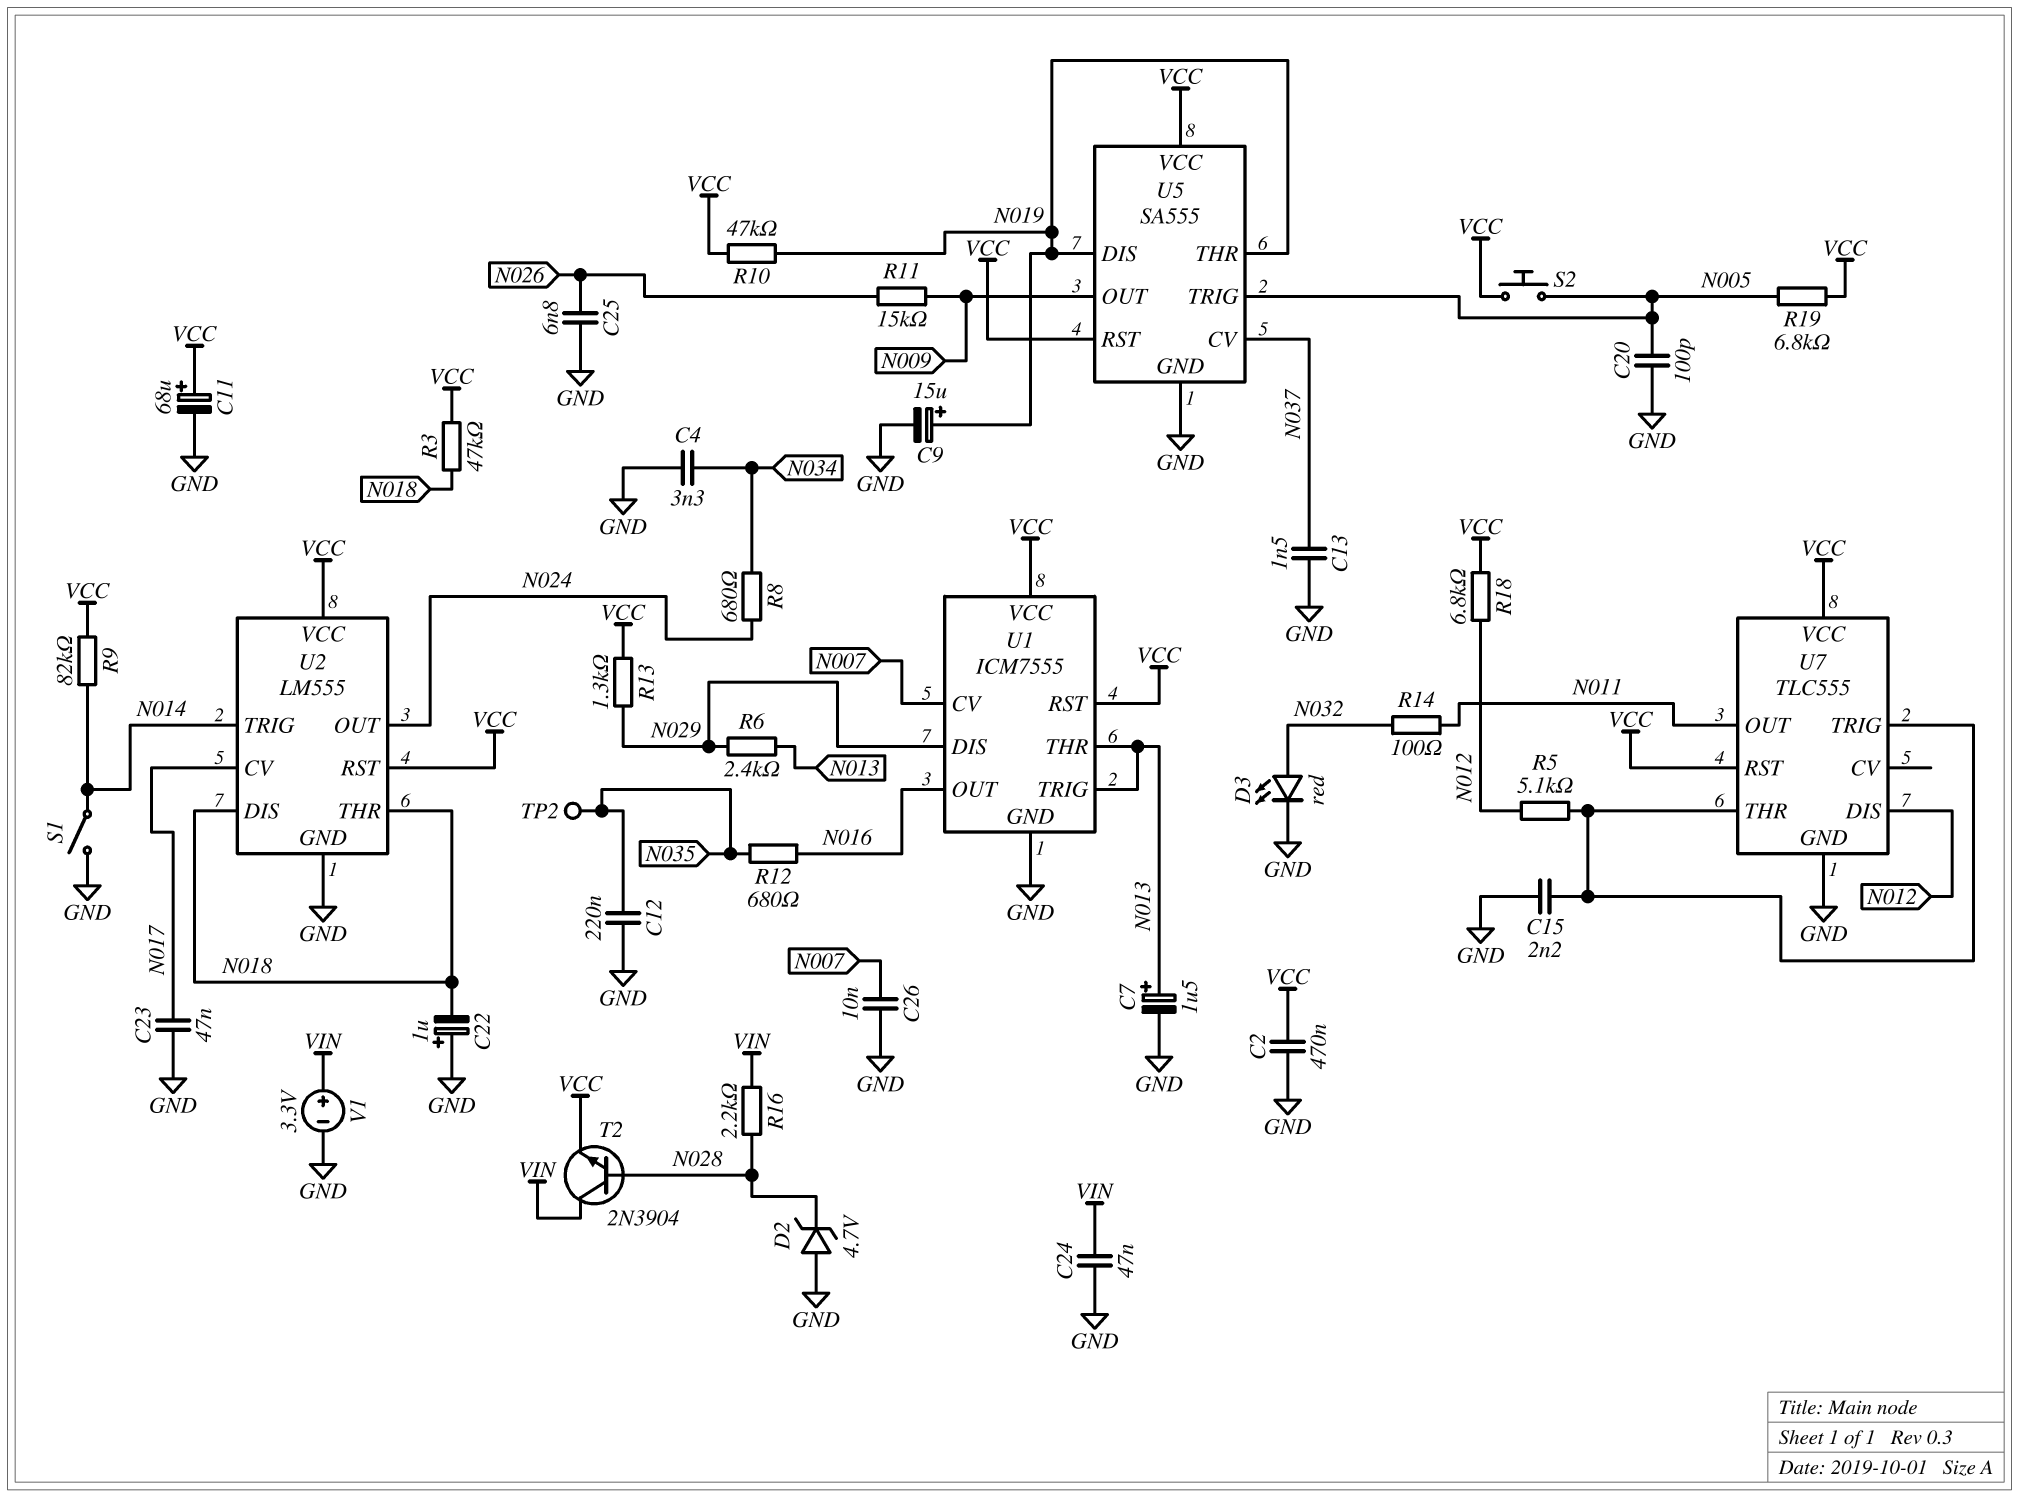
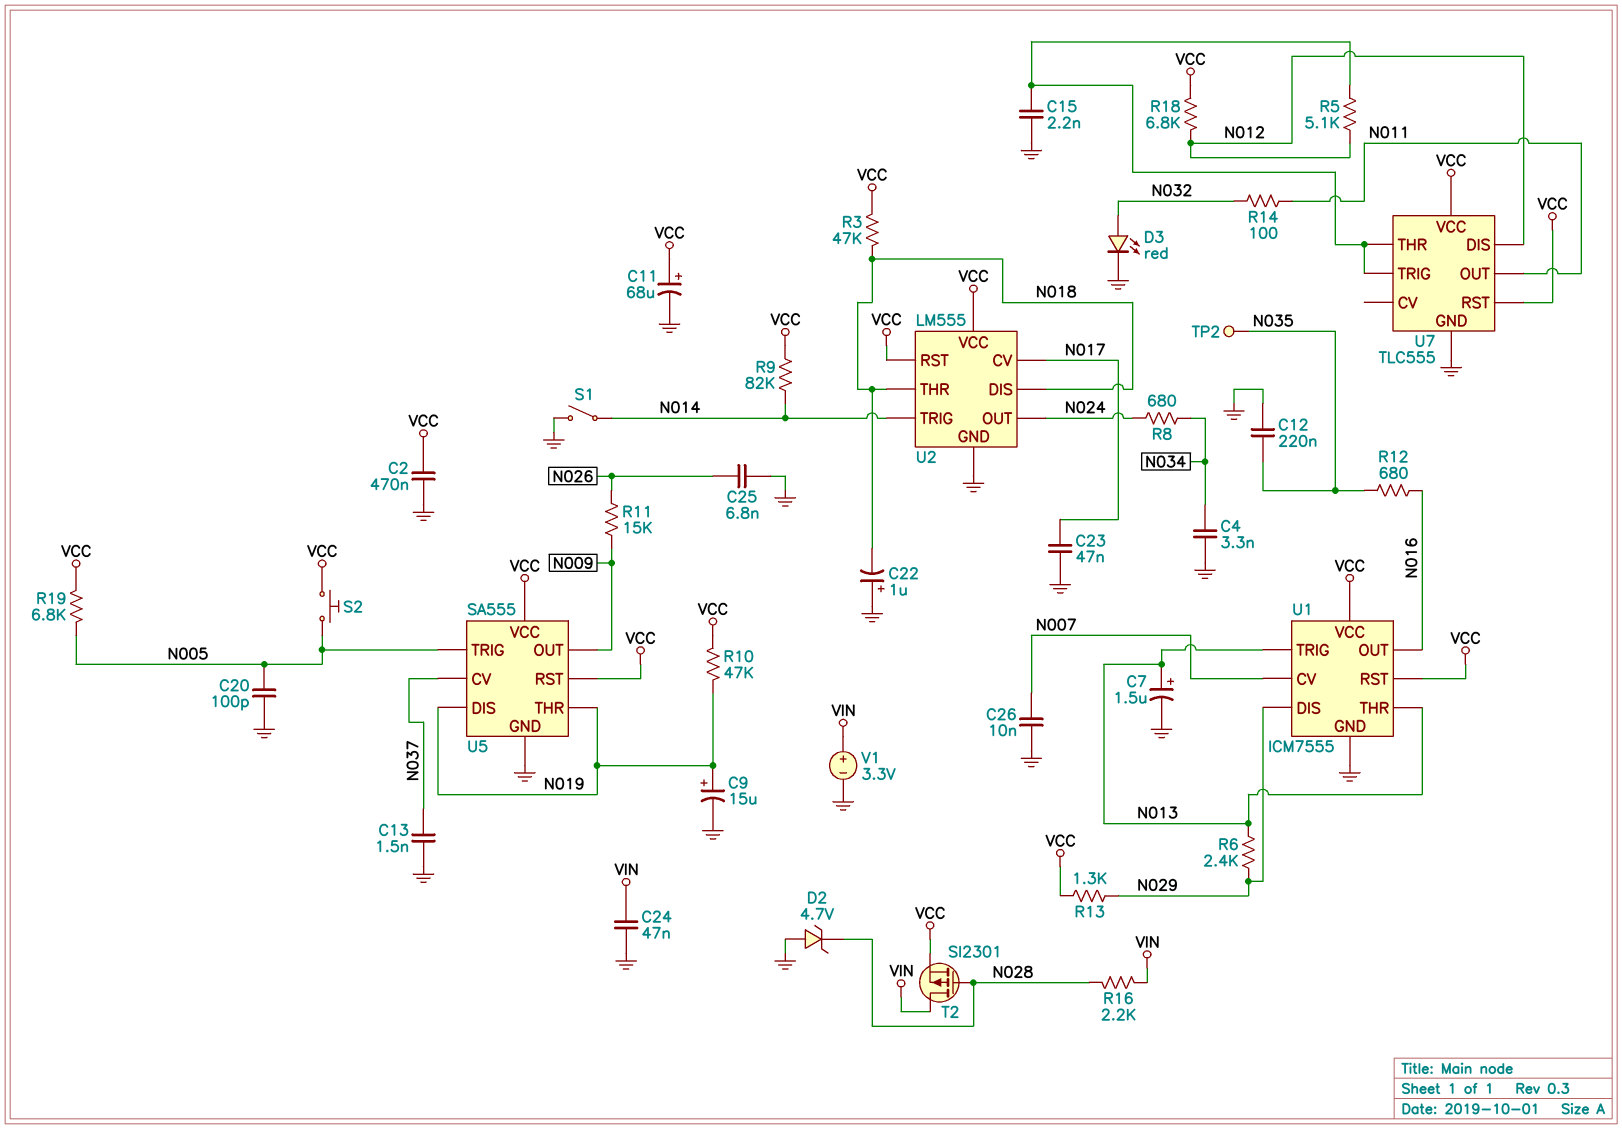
T2: NPN 2N3904 (B N028, C VIN, E VCC) -> PMOS SI2301 (G N028, D VIN, S VCC)

